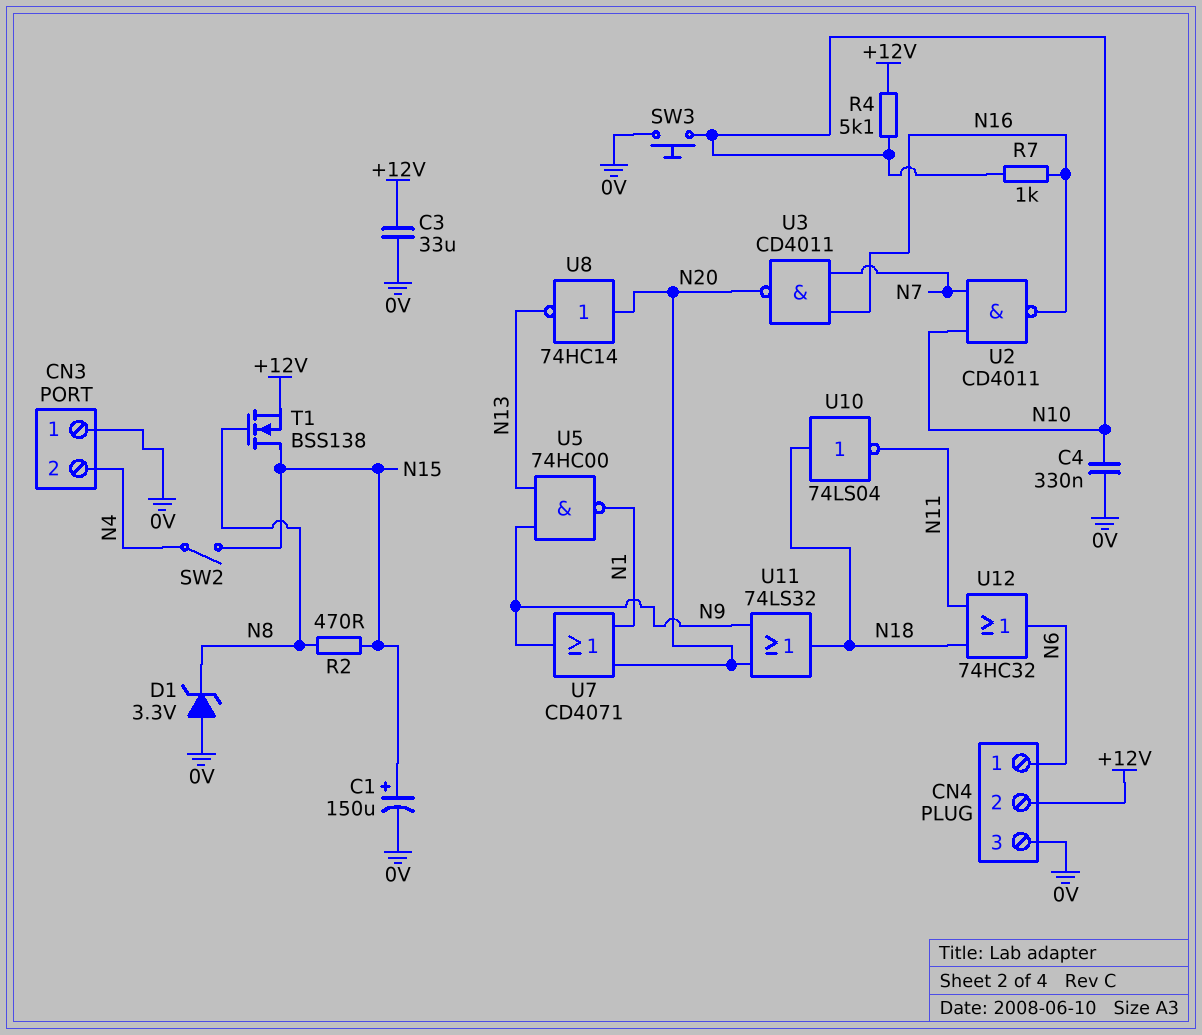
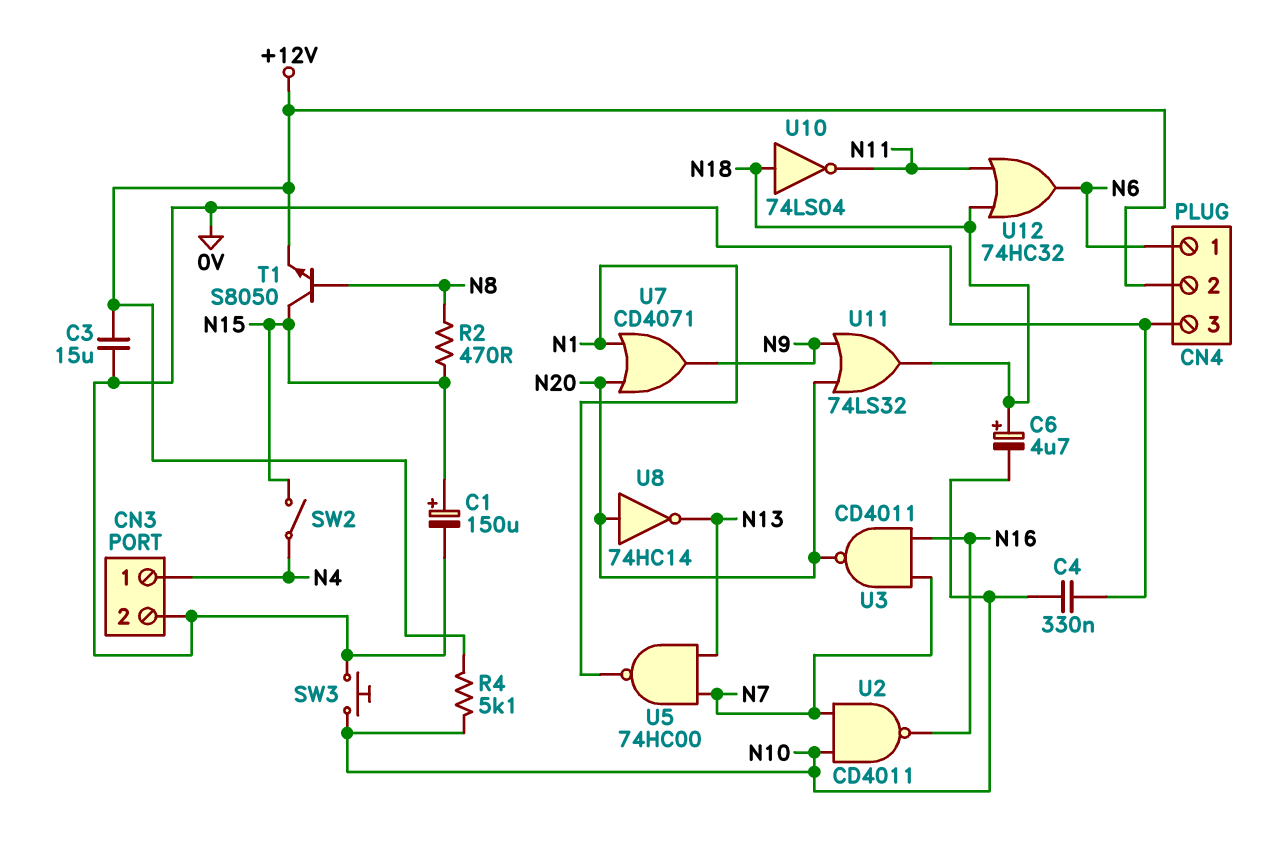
C3: 33uF (+12V, 0V) -> 15uF (+12V, 0V)
C6: none -> 4.7uF (plus N18, minus N10)
CN3 pin 1: 0V -> N4
CN3 pin 2: N4 -> 0V
D1: zener 3.3V (A 0V, K N8) -> none
R7: 1k (N10, N16) -> none
T1: NMOS BSS138 (G N8, D N15, S +12V) -> NPN S8050 (B N8, C N15, E +12V)
U5: NAND 74HC00 (in N9, in N13, out N1) -> NAND 74HC00 (in N7, in N13, out N1)

